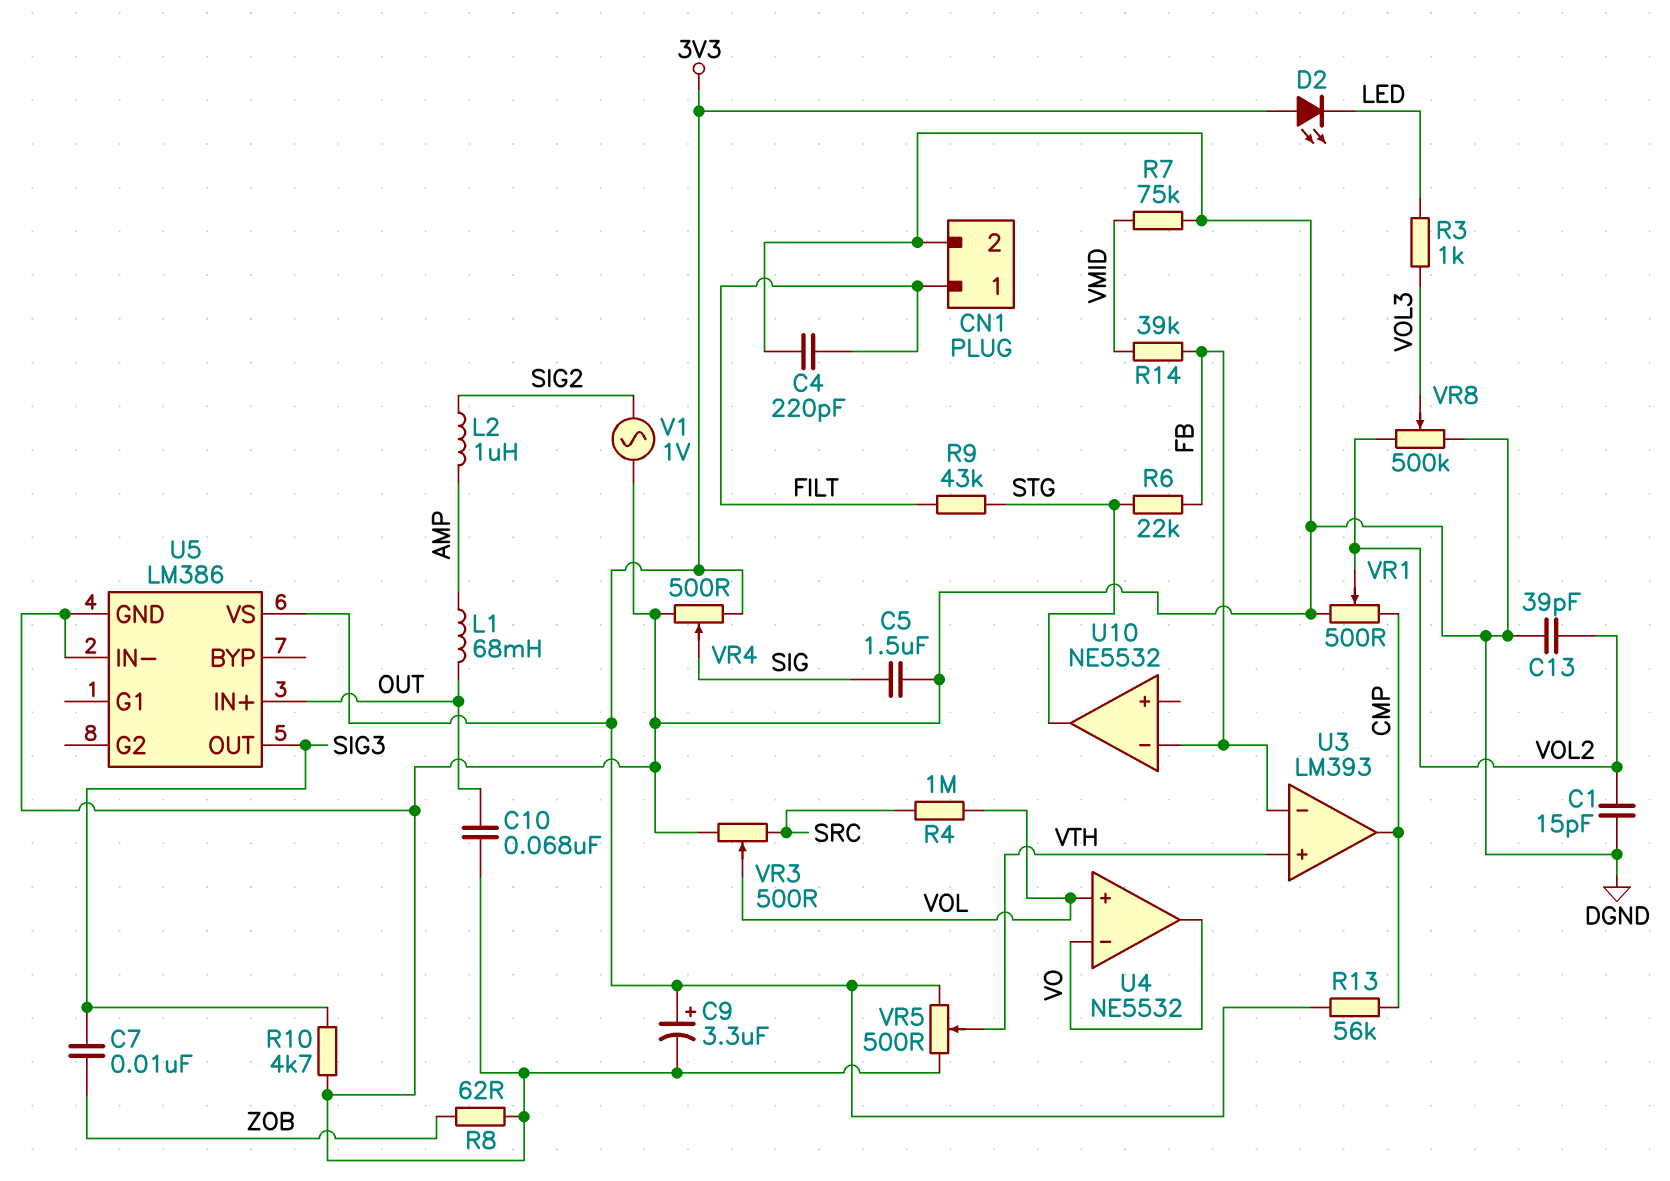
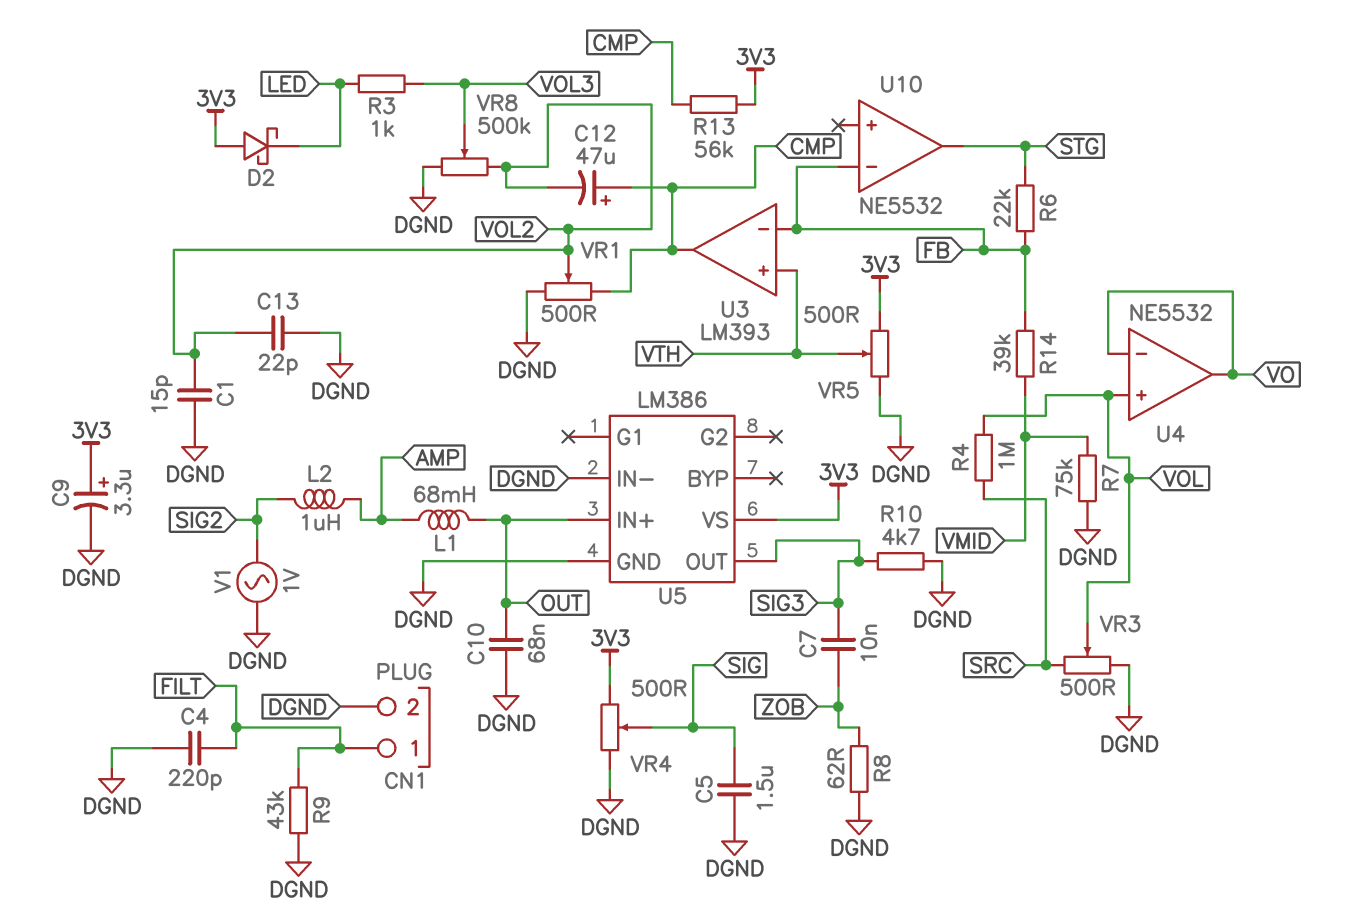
C12: none -> 47uF (plus CMP, minus VOL2)
C13: 39pF (DGND, VOL2) -> 22pF (DGND, VOL2)
D2: LED (A 3V3, K LED) -> schottky (A 3V3, K LED)
R9: 43k (FILT, STG) -> 43k (DGND, FILT)

